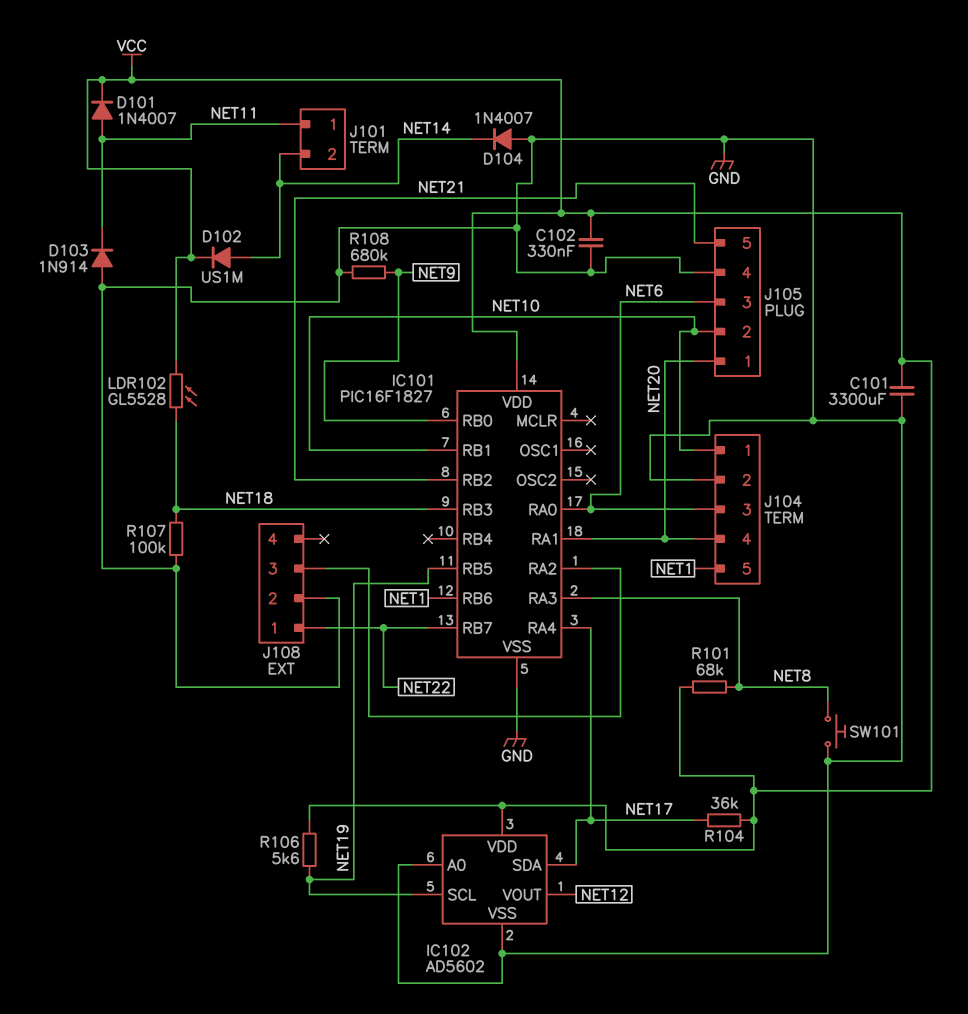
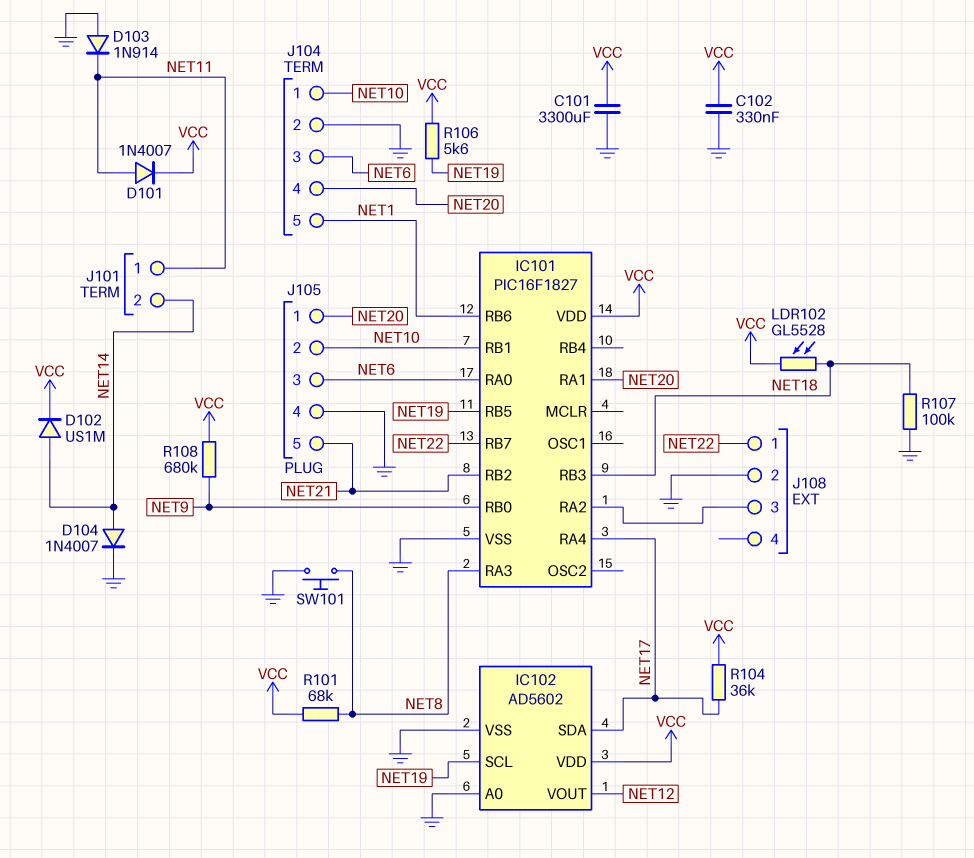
D104: diode 1N4007 (A GND, K NET14) -> diode 1N4007 (A NET14, K GND)
R108: 680k (GND, NET9) -> 680k (NET9, VCC)

